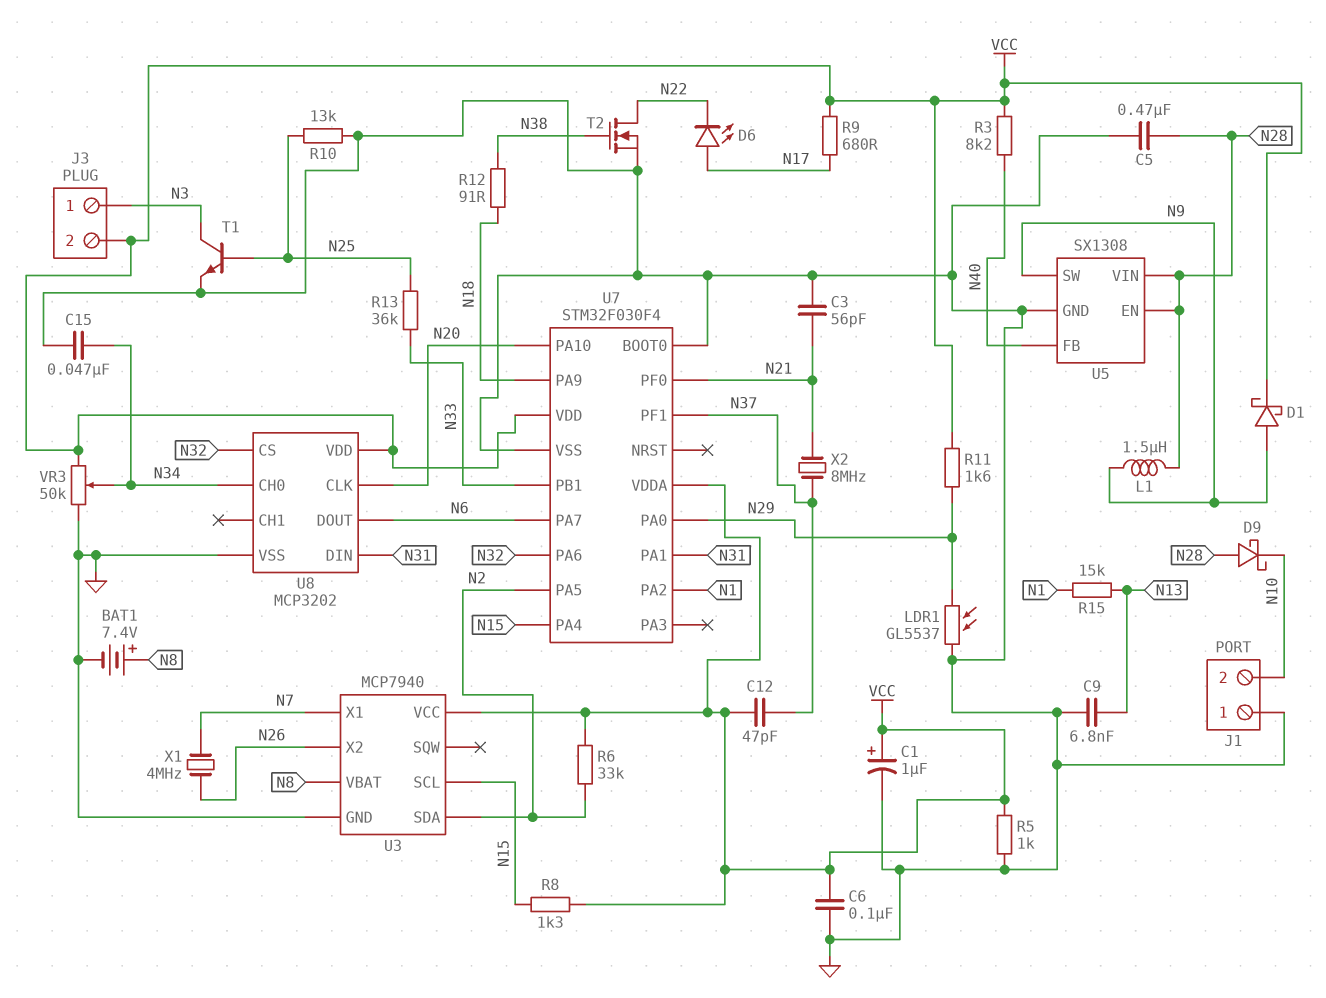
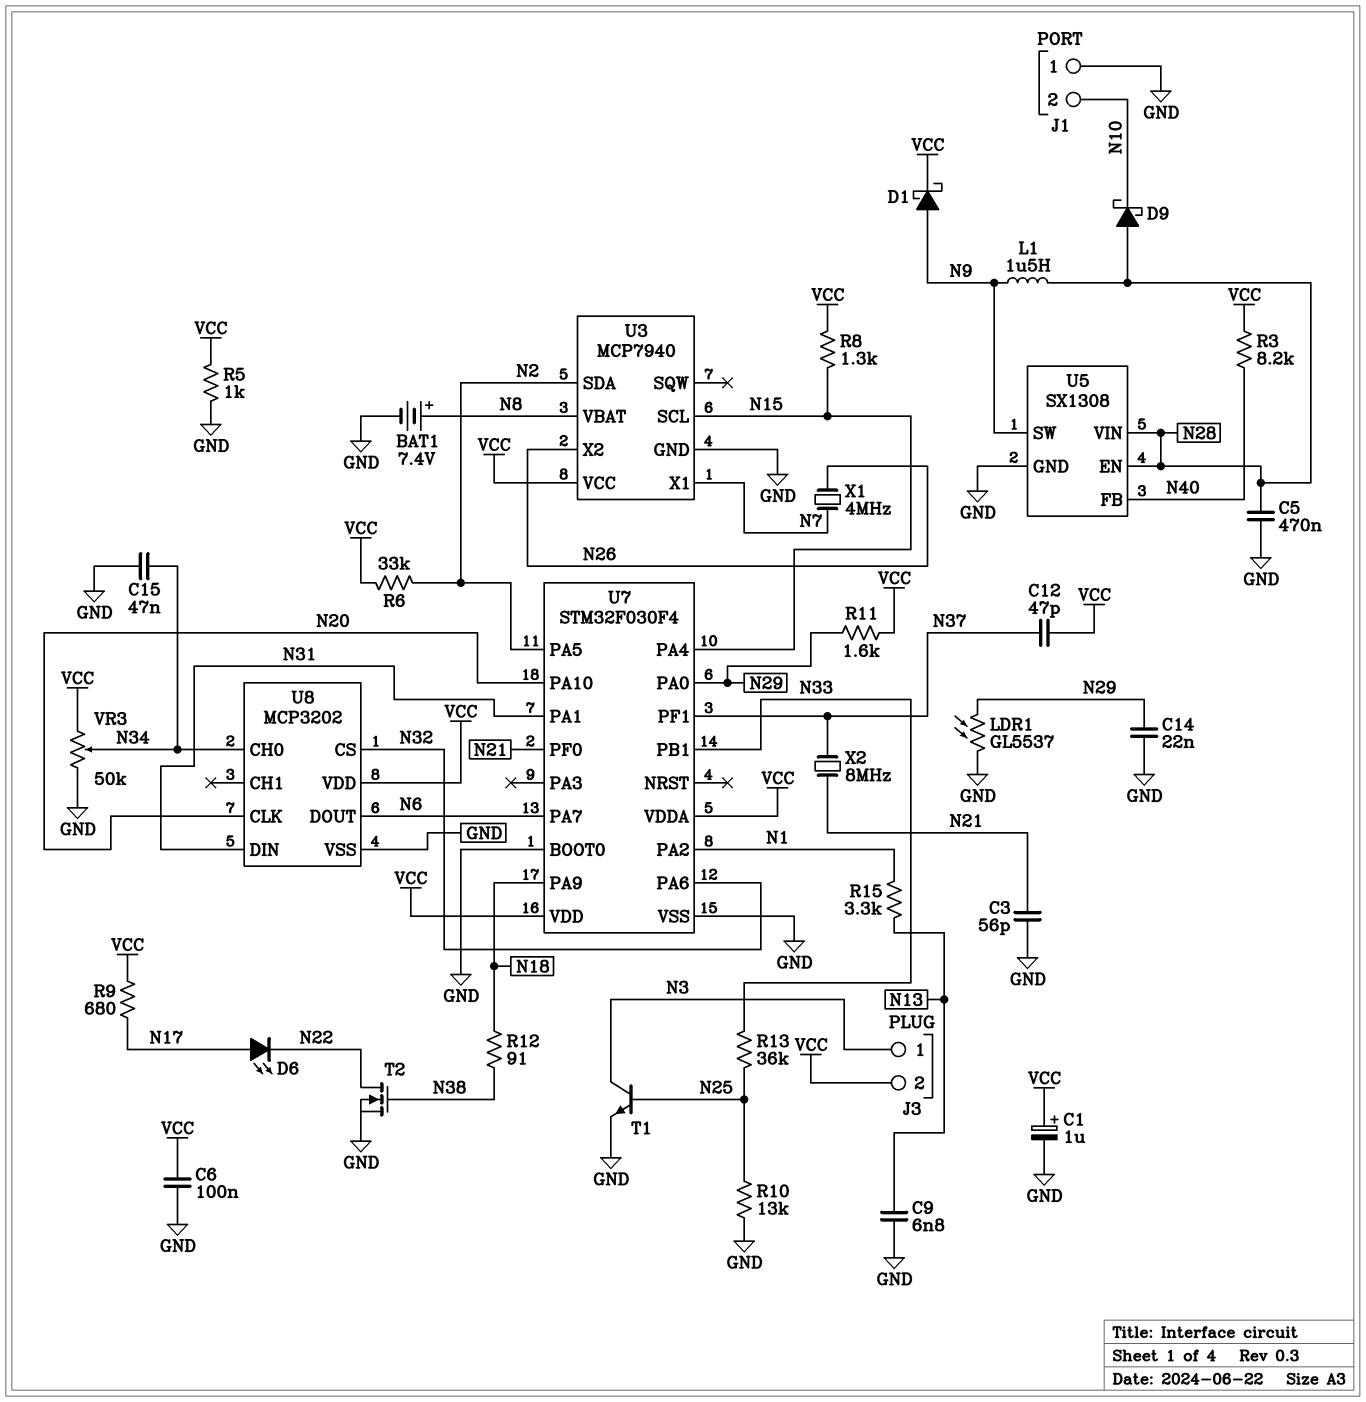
C14: none -> 22nF (GND, N29)
R15: 15k (N1, N13) -> 3.3k (N1, N13)

